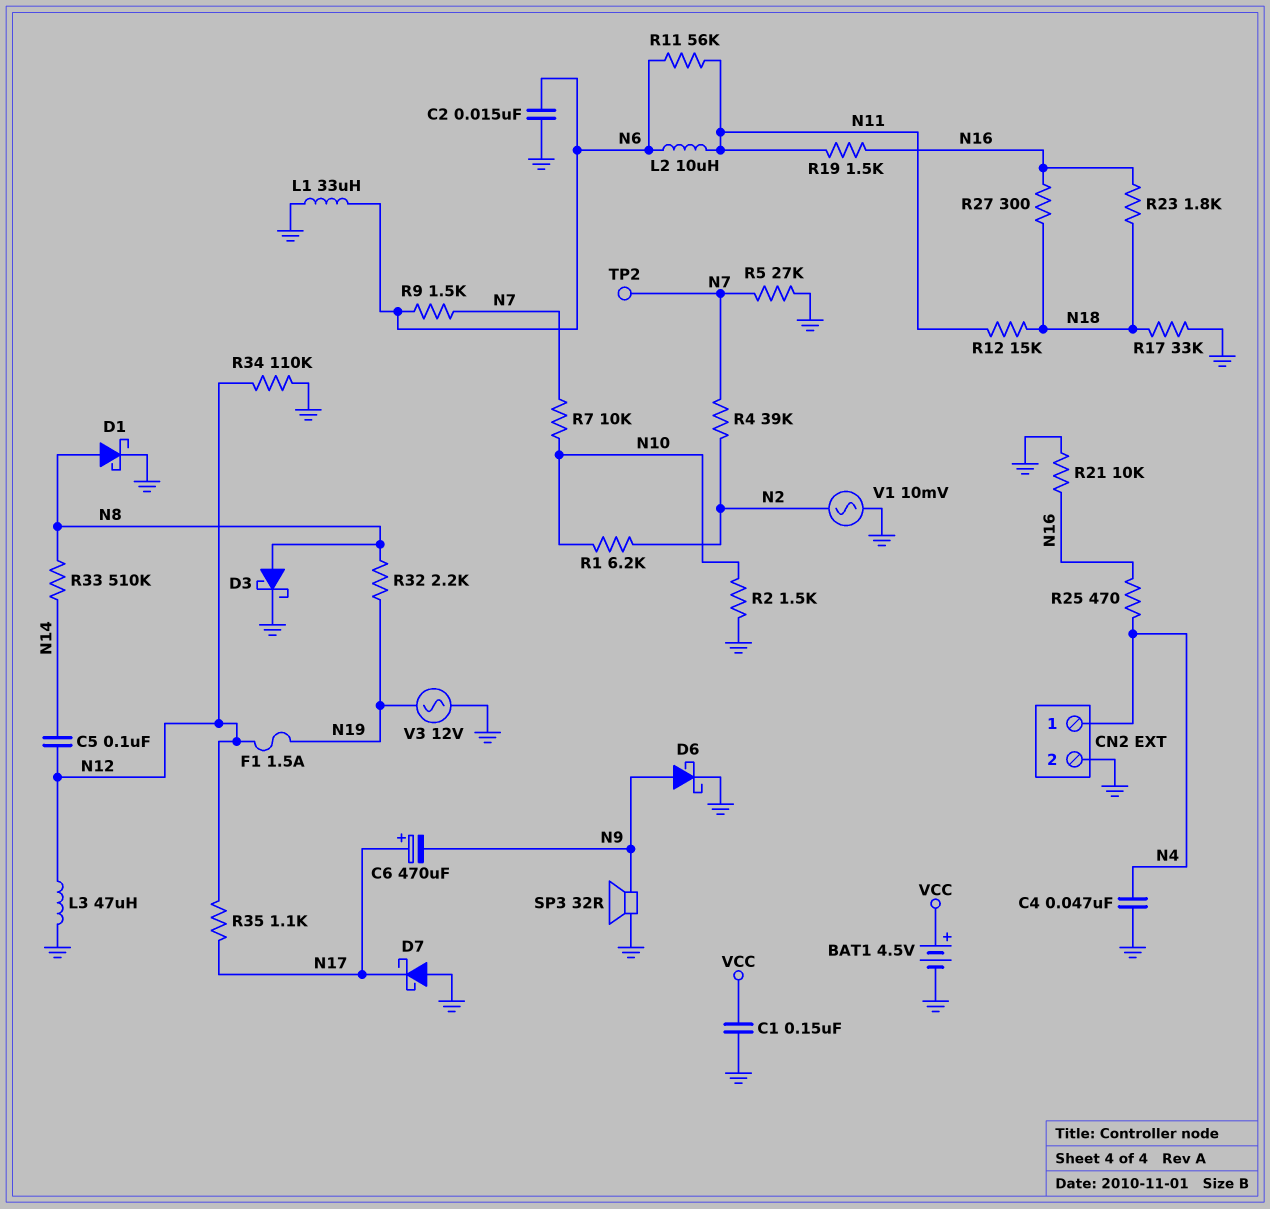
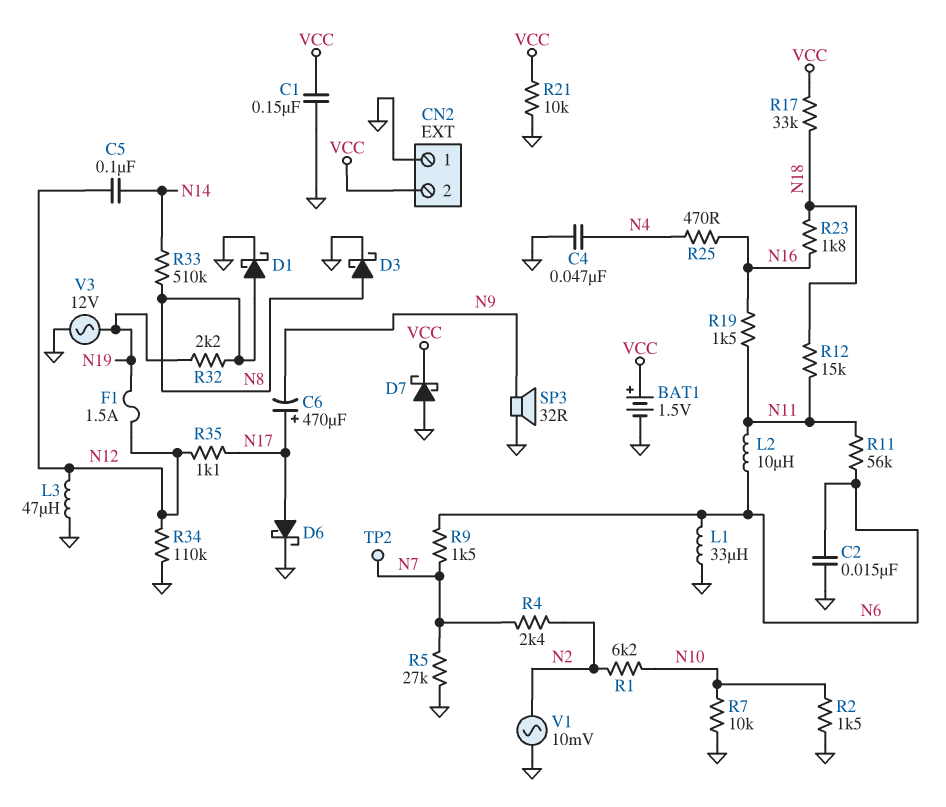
BAT1: 4.5V (plus VCC, minus GND) -> 1.5V (plus VCC, minus GND)
CN2 pin 1: N4 -> GND
CN2 pin 2: GND -> VCC
D6: schottky (A N9, K GND) -> schottky (A N17, K GND)
D7: schottky (A GND, K N17) -> schottky (A GND, K VCC)
R4: 39k (N2, N7) -> 2.4k (N2, N7)
R7: 10k (N7, N10) -> 10k (GND, N10)
R17: 33k (GND, N18) -> 33k (N18, VCC)
R21: 10k (GND, N16) -> 10k (GND, VCC)
R27: 300 (N16, N18) -> none

